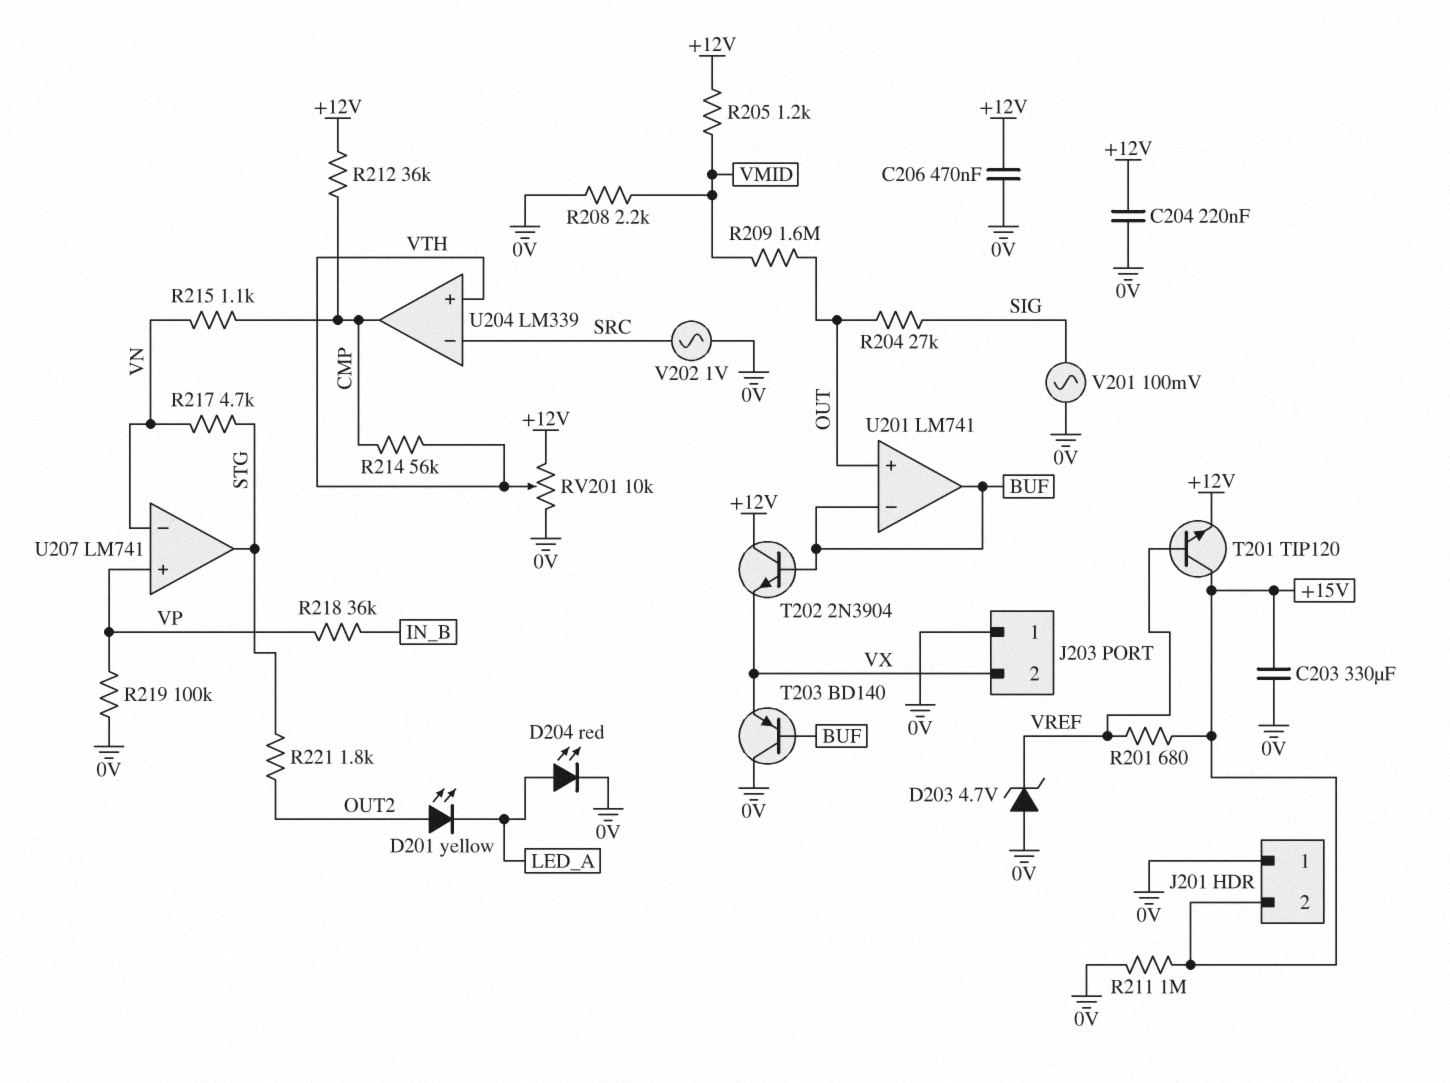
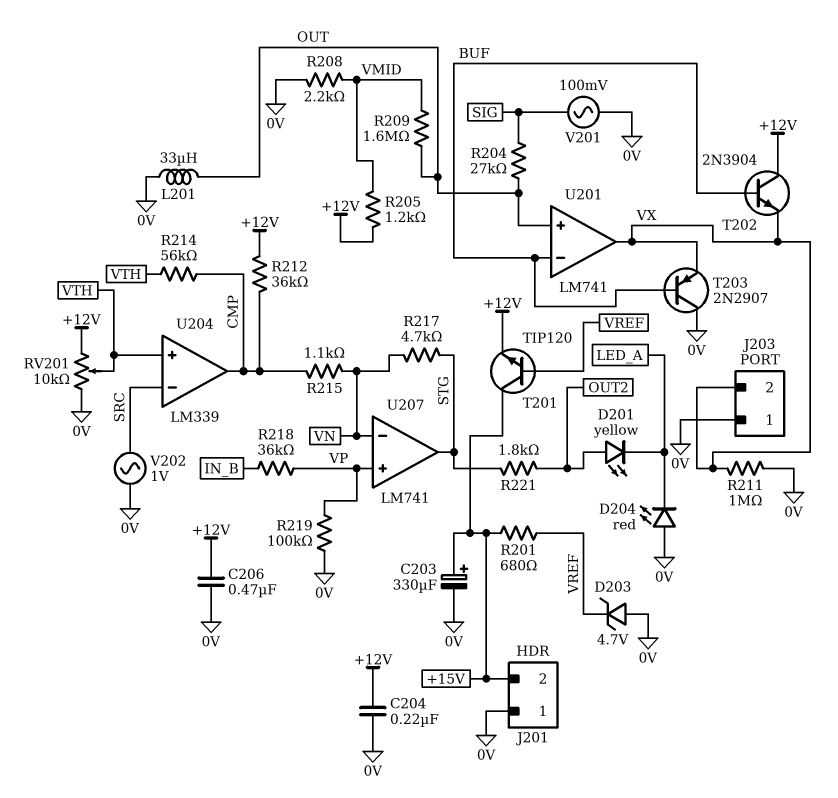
C203: 330uF (+15V, 0V) -> 330uF (plus +15V, minus 0V)
D204: LED red (A LED_A, K 0V) -> LED red (A 0V, K LED_A)
L201: none -> 33uH (0V, OUT)
R211: 1M (+15V, 0V) -> 1M (0V, VX)
T203: PNP BD140 (B BUF, C 0V, E VX) -> PNP 2N2907 (B BUF, C 0V, E VX)
U201 pin out: BUF -> VX

